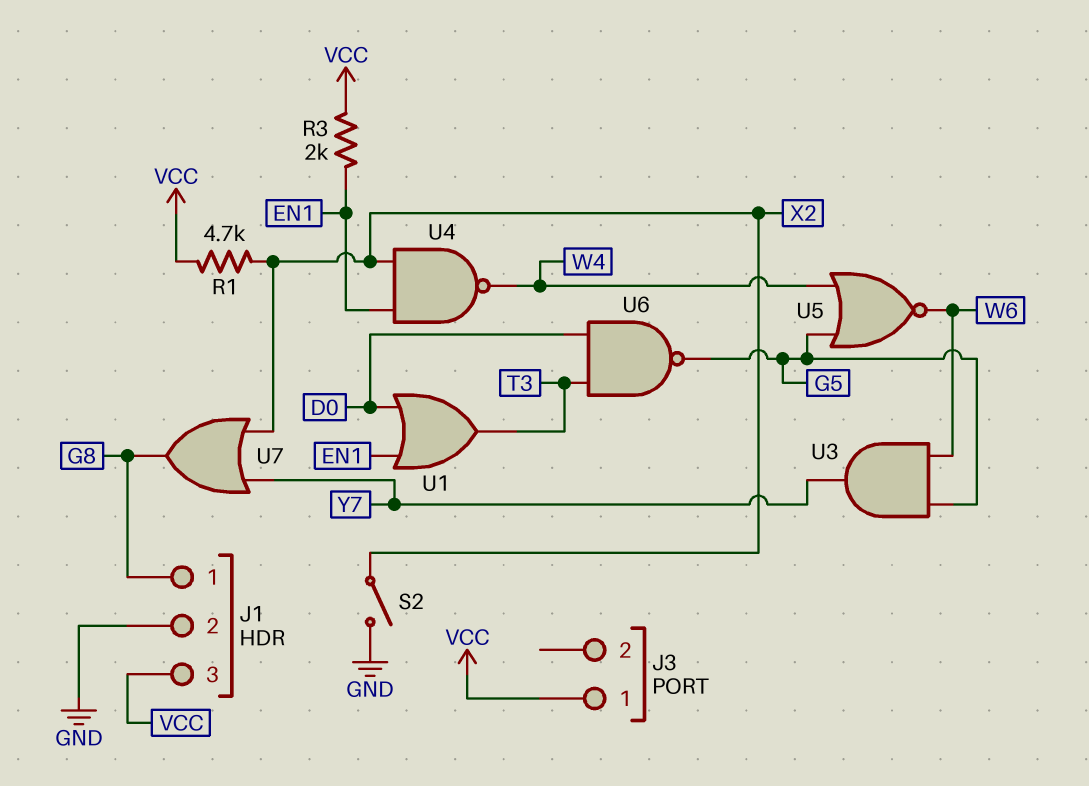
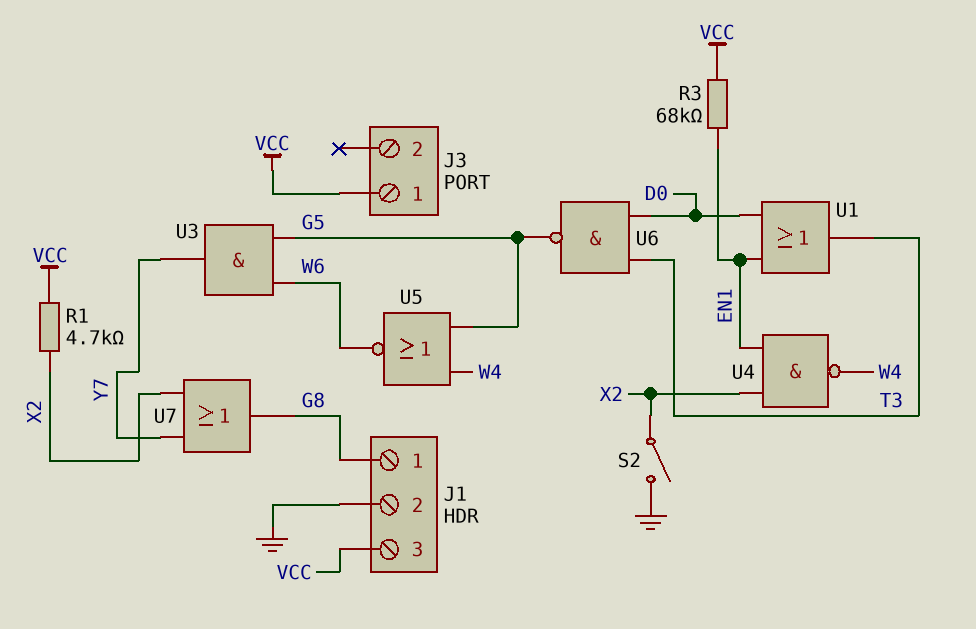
R3: 2k (EN1, VCC) -> 68k (EN1, VCC)

